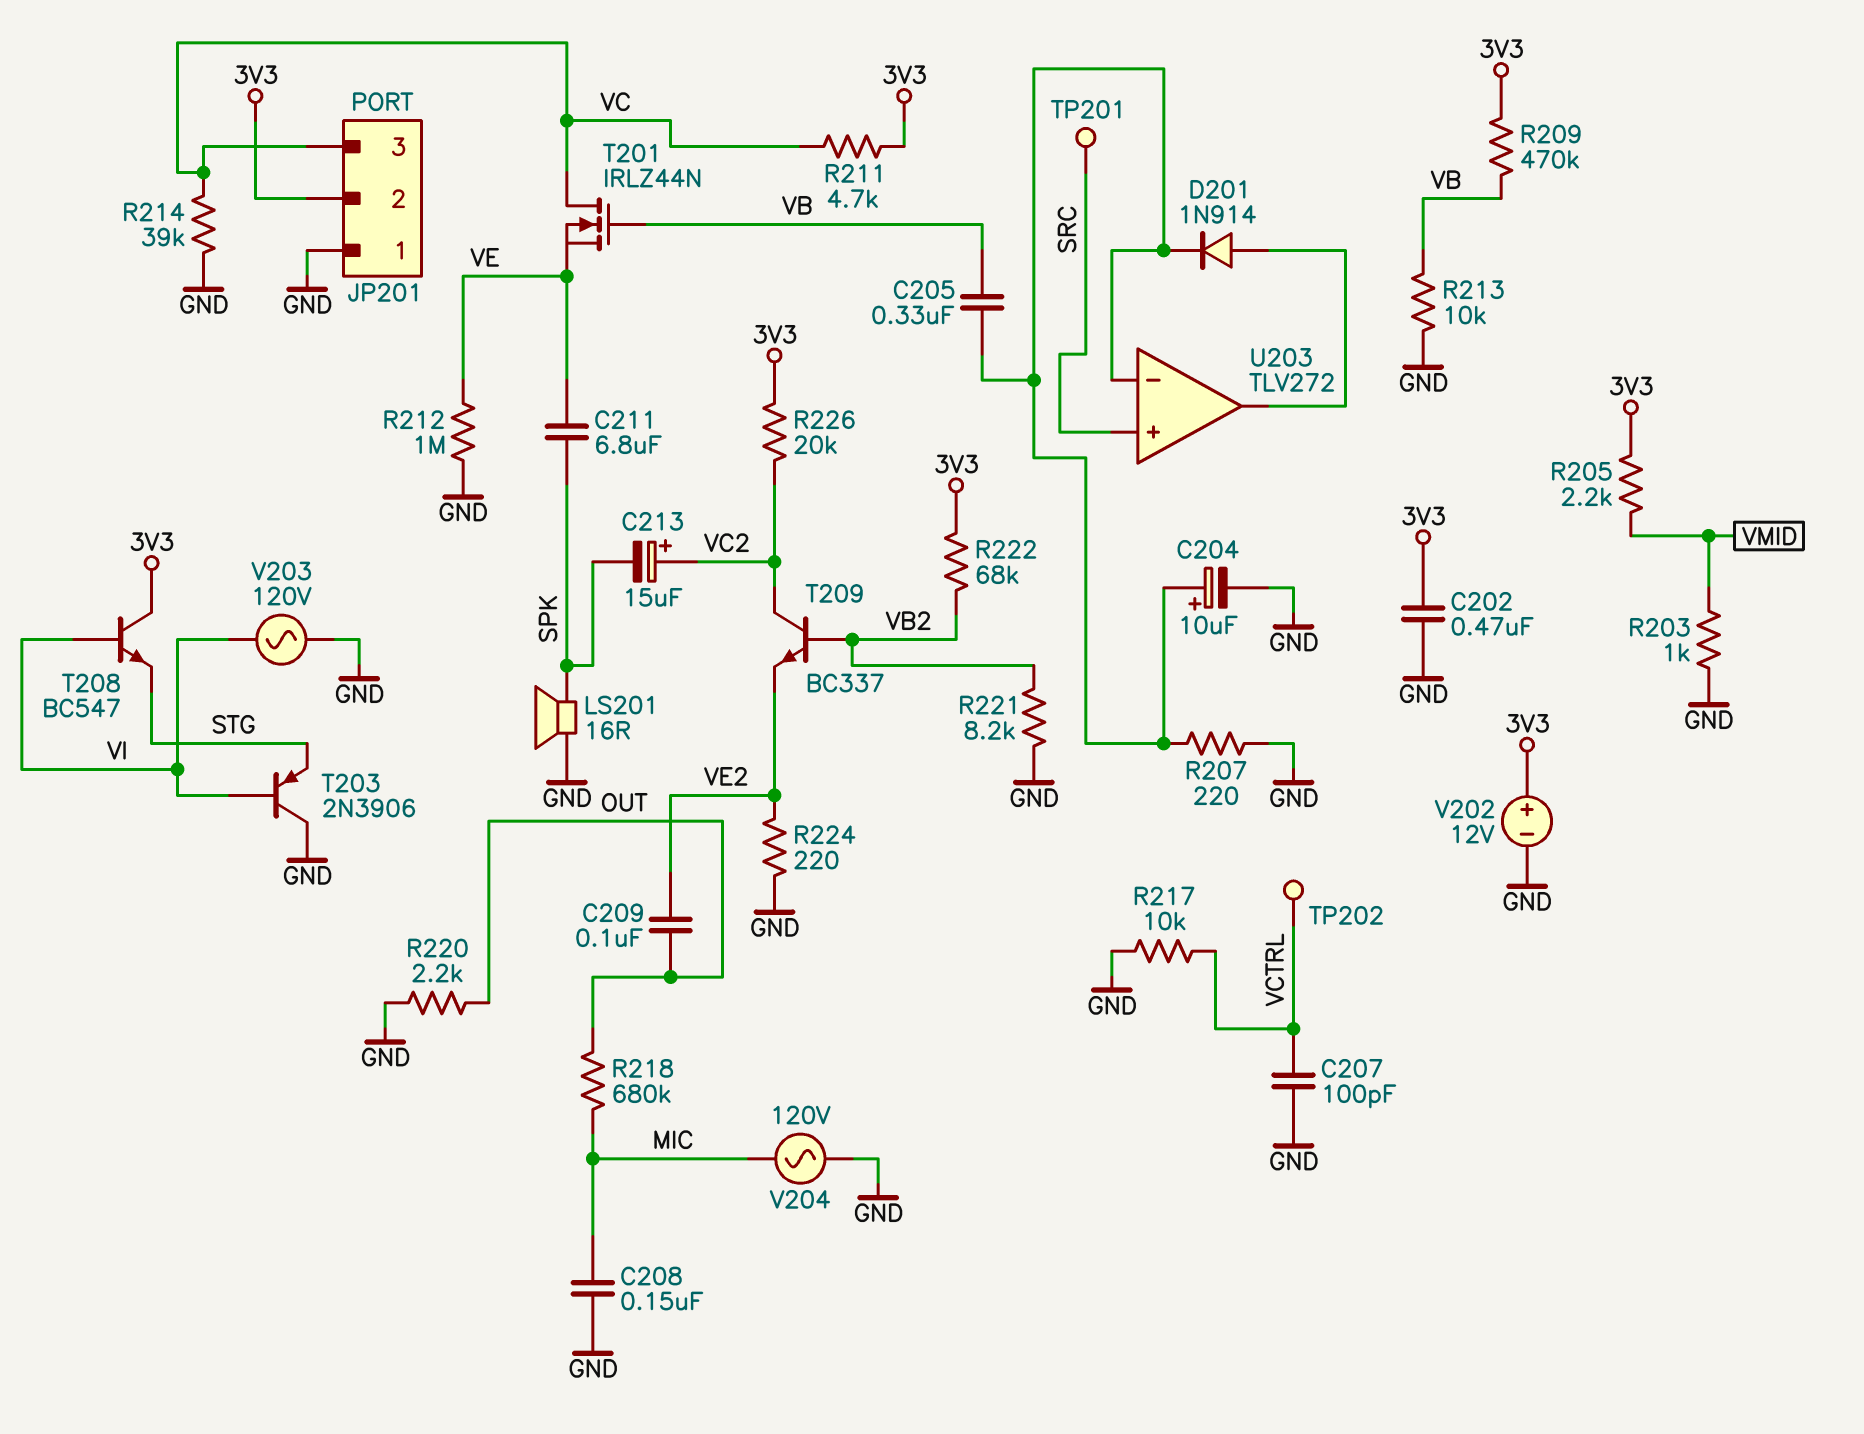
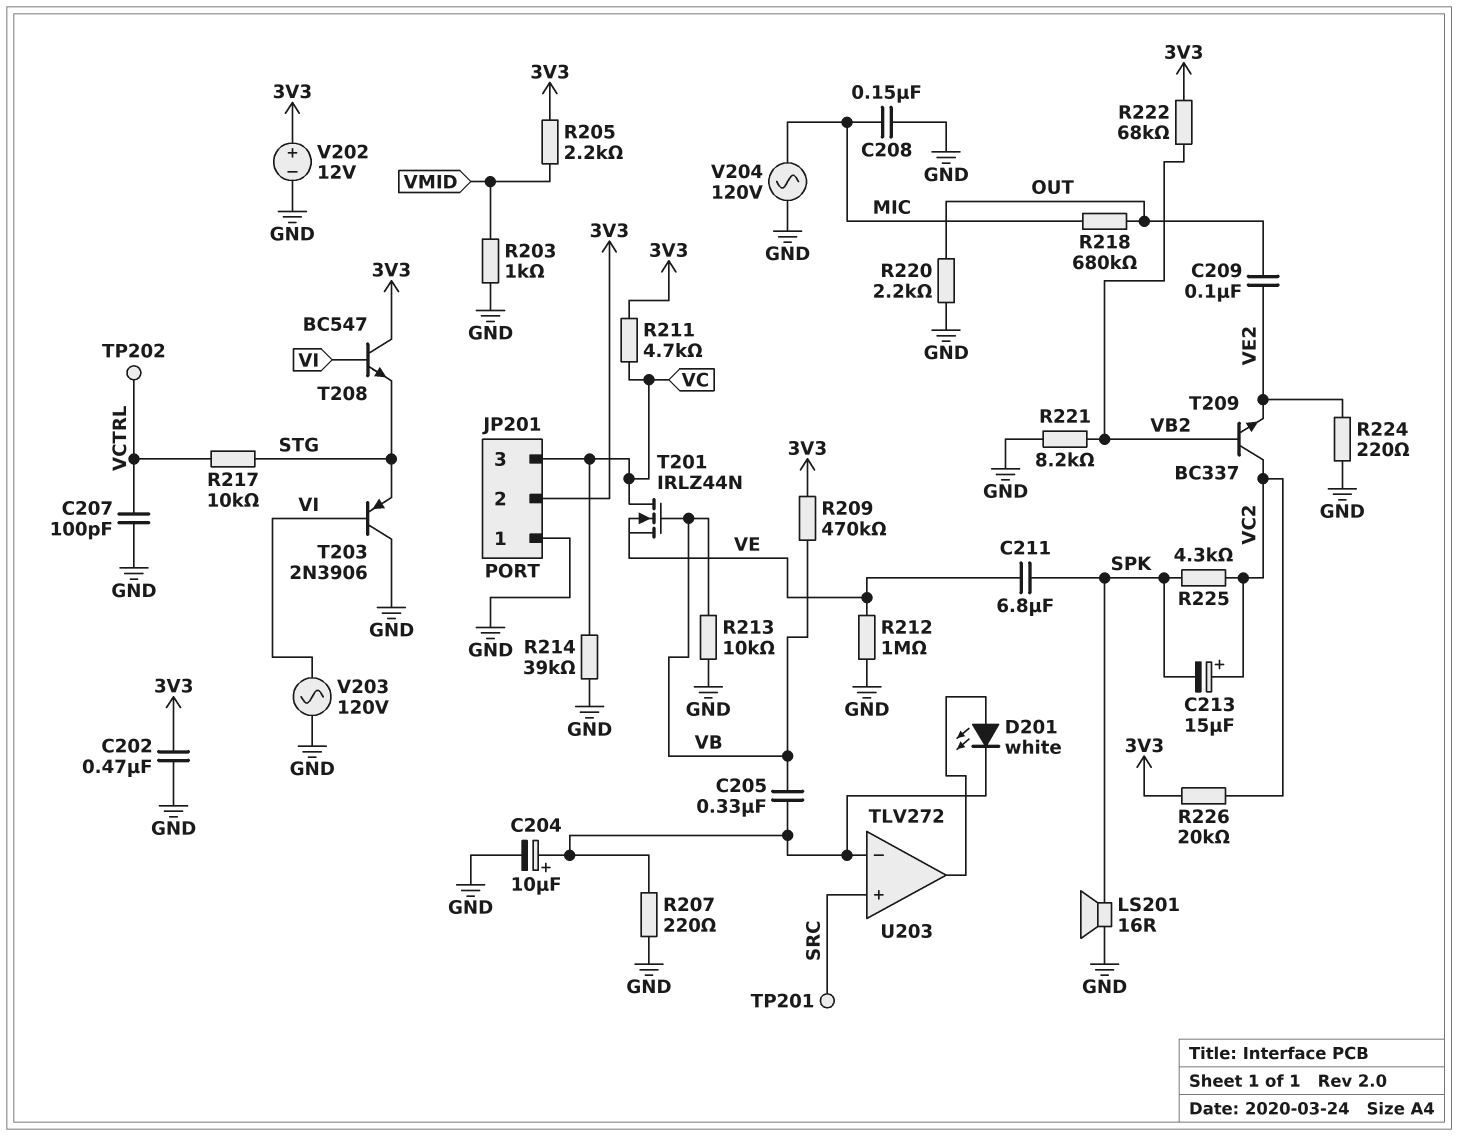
D201: diode 1N914 (A U203/out, K U203/in-) -> LED white (A U203/out, K U203/in-)
R217: 10k (GND, VCTRL) -> 10k (STG, VCTRL)
R225: none -> 4.3k (SPK, VC2)

